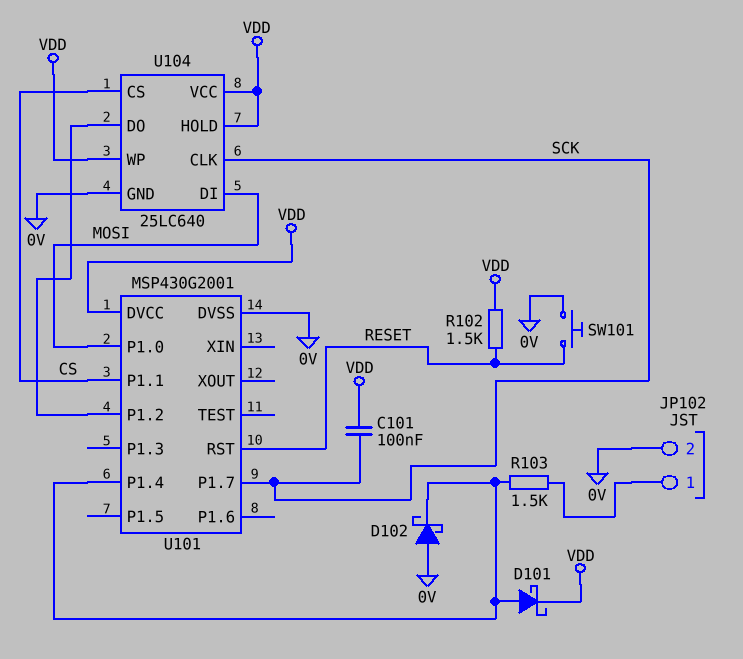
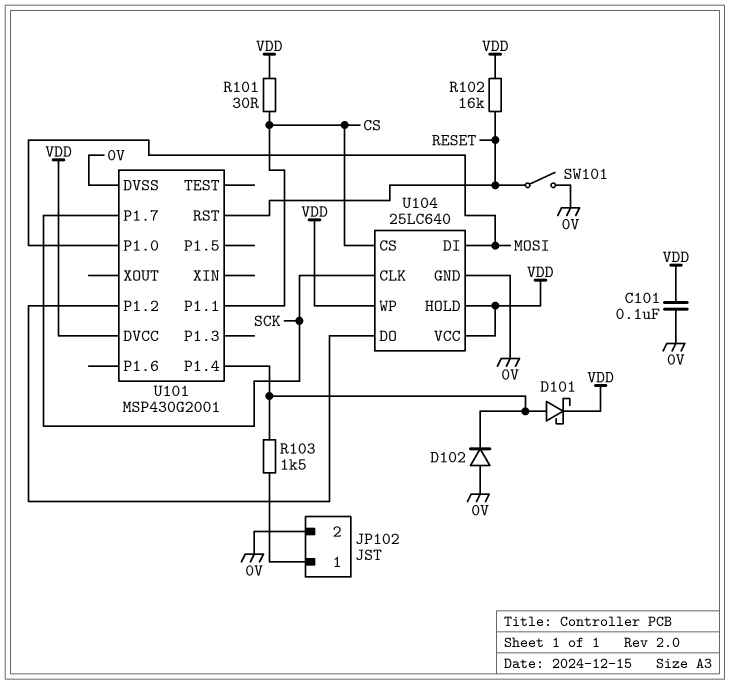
C101: 100nF (SCK, VDD) -> 100nF (0V, VDD)
D102: schottky (A 0V, K U101/P1.4) -> diode (A 0V, K U101/P1.4)
R101: none -> 30 (CS, VDD)
R102: 1.5k (RESET, VDD) -> 16k (RESET, VDD)
SW101: button (0V, RESET) -> switch (0V, RESET)

